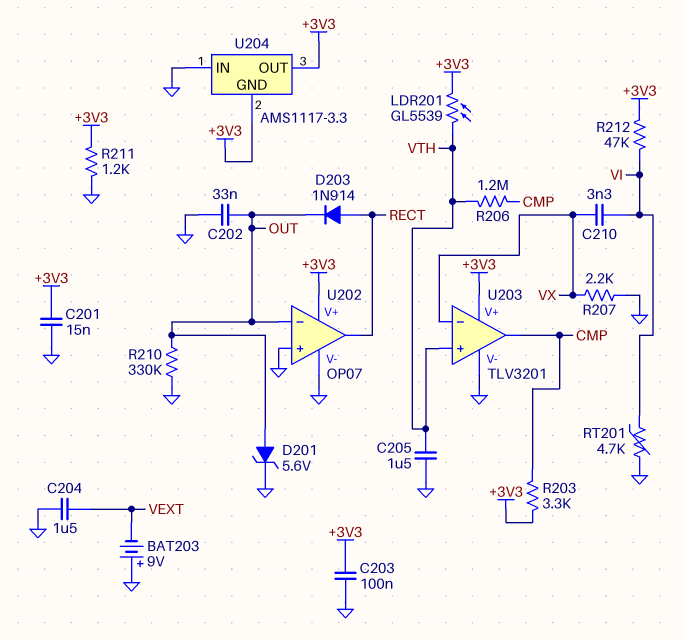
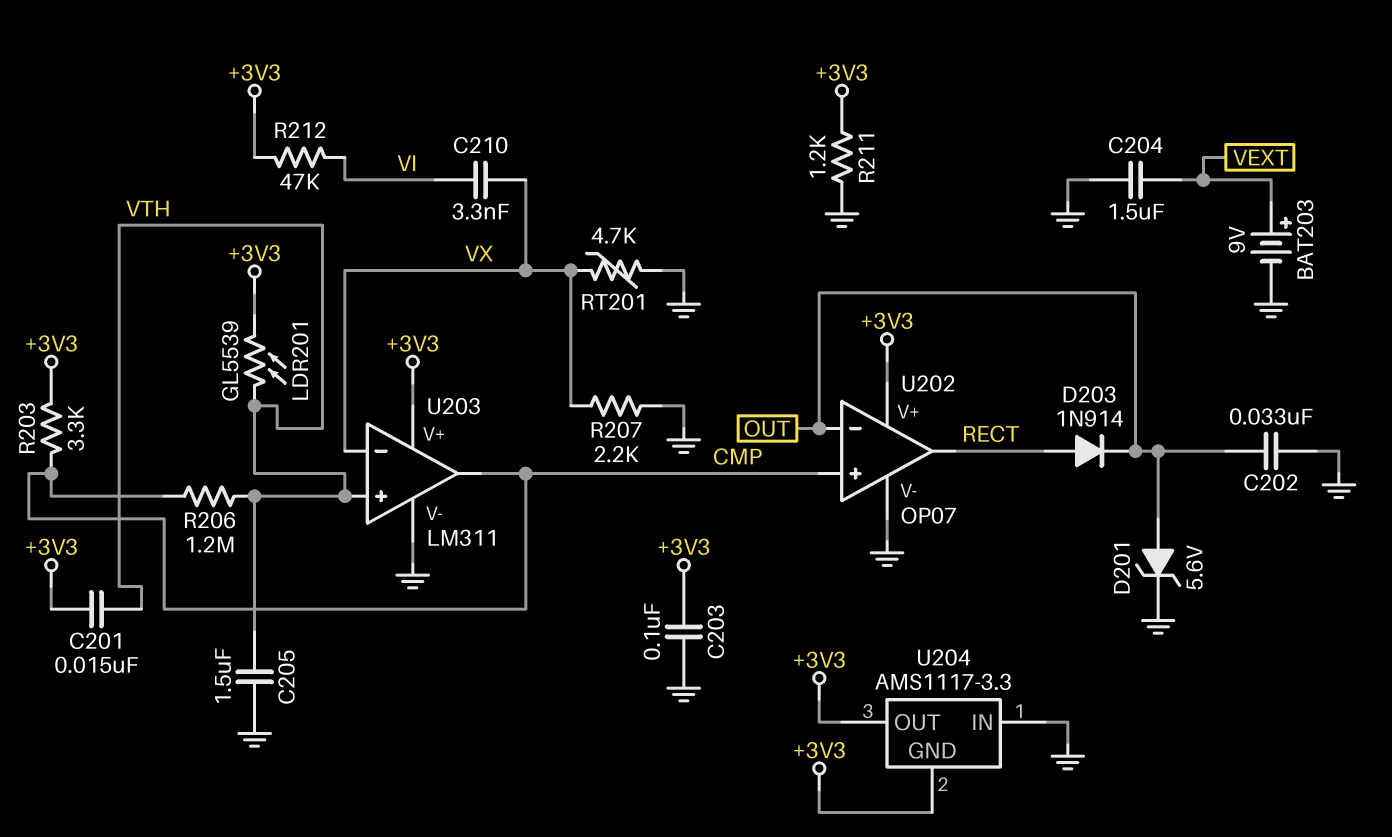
BAT203: 9V (plus GND, minus VEXT) -> 9V (plus VEXT, minus GND)
C201: 15nF (+3V3, GND) -> 15nF (+3V3, VTH)
R210: 330k (GND, OUT) -> none
RT201: 4.7k (GND, VI) -> 4.7k (GND, VX)
U202 pin in+: GND -> CMP
U203: TLV3201 -> LM311

